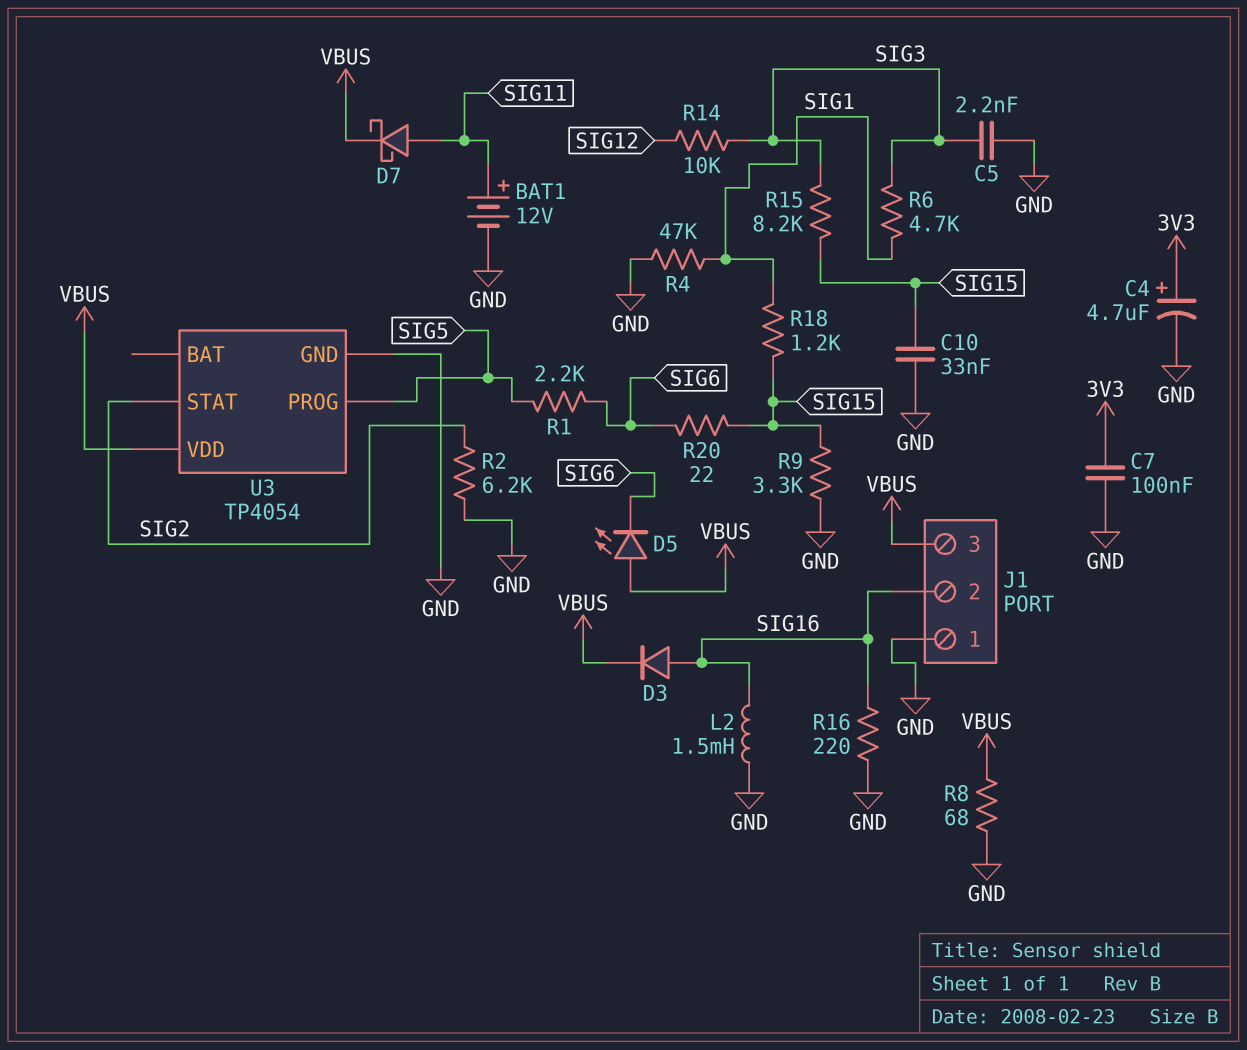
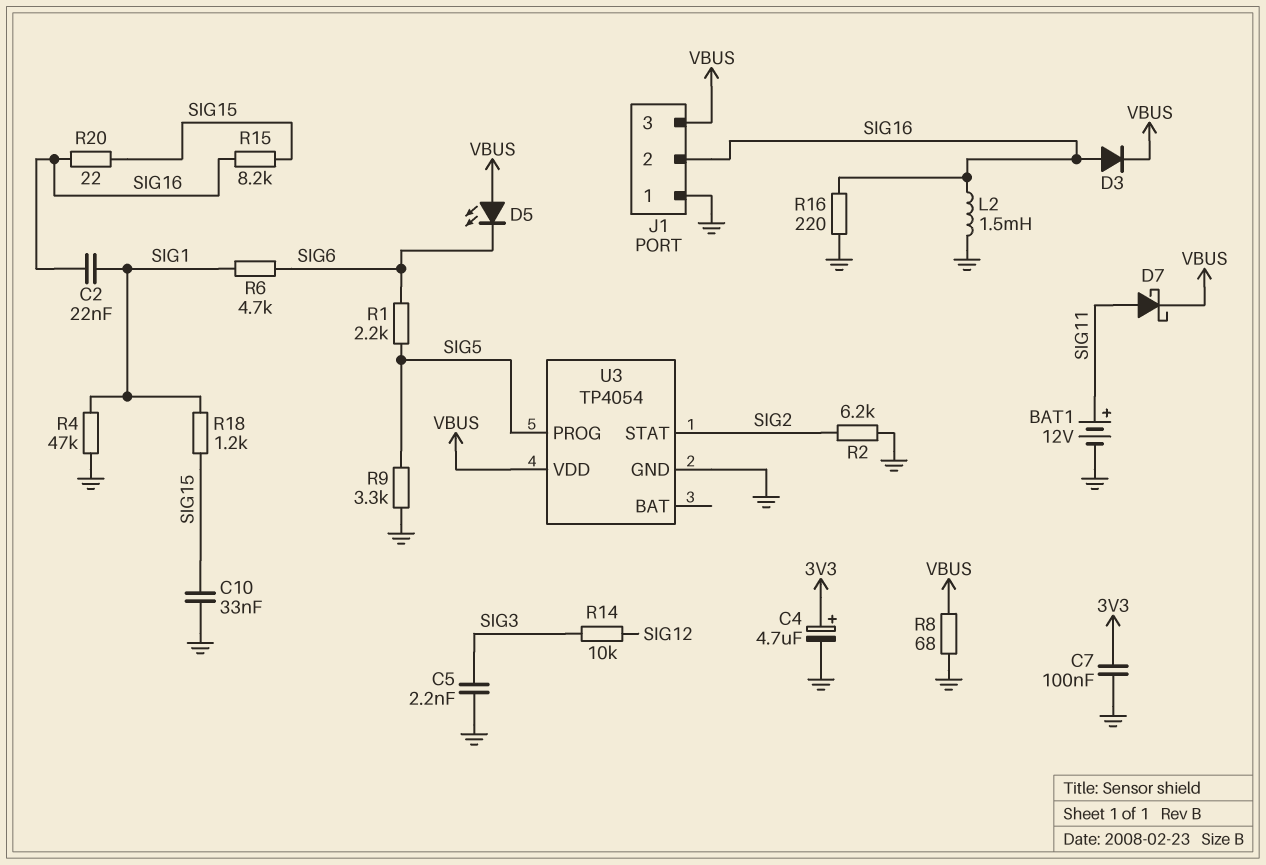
C2: none -> 22nF (SIG1, SIG16)
R6: 4.7k (SIG1, SIG3) -> 4.7k (SIG1, SIG6)
R9: 3.3k (GND, SIG15) -> 3.3k (GND, SIG5)
R15: 8.2k (SIG3, SIG15) -> 8.2k (SIG15, SIG16)
R20: 22 (SIG6, SIG15) -> 22 (SIG15, SIG16)

